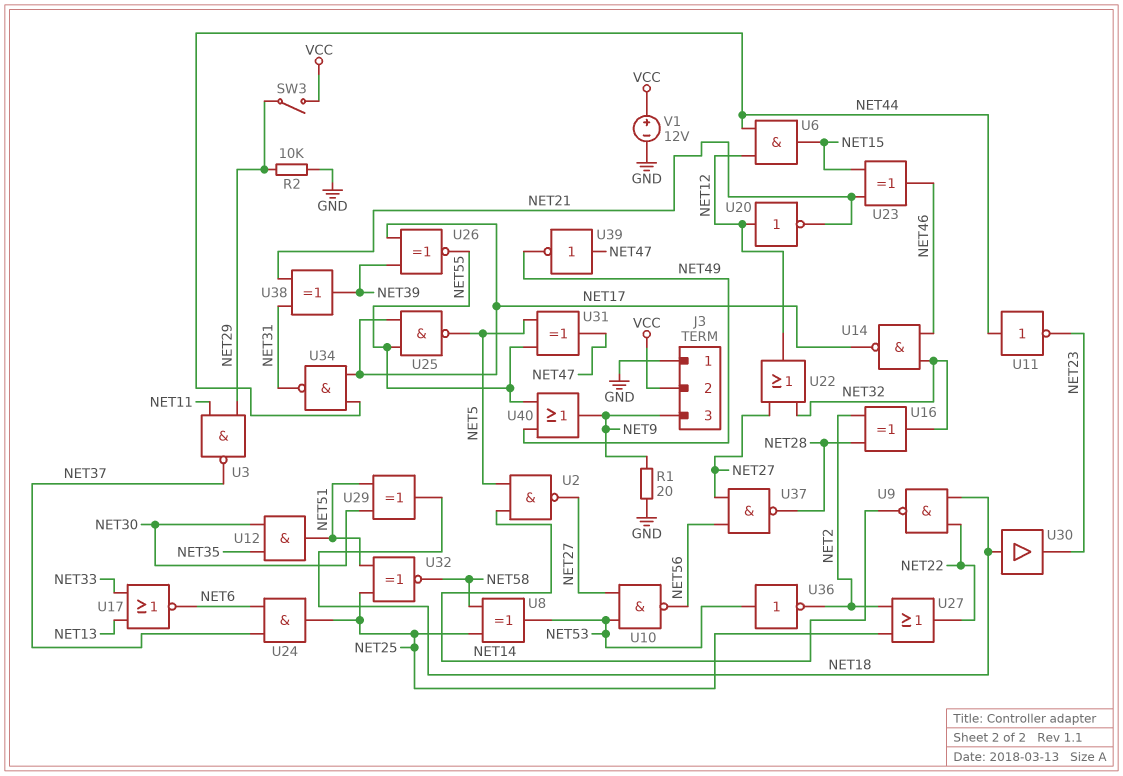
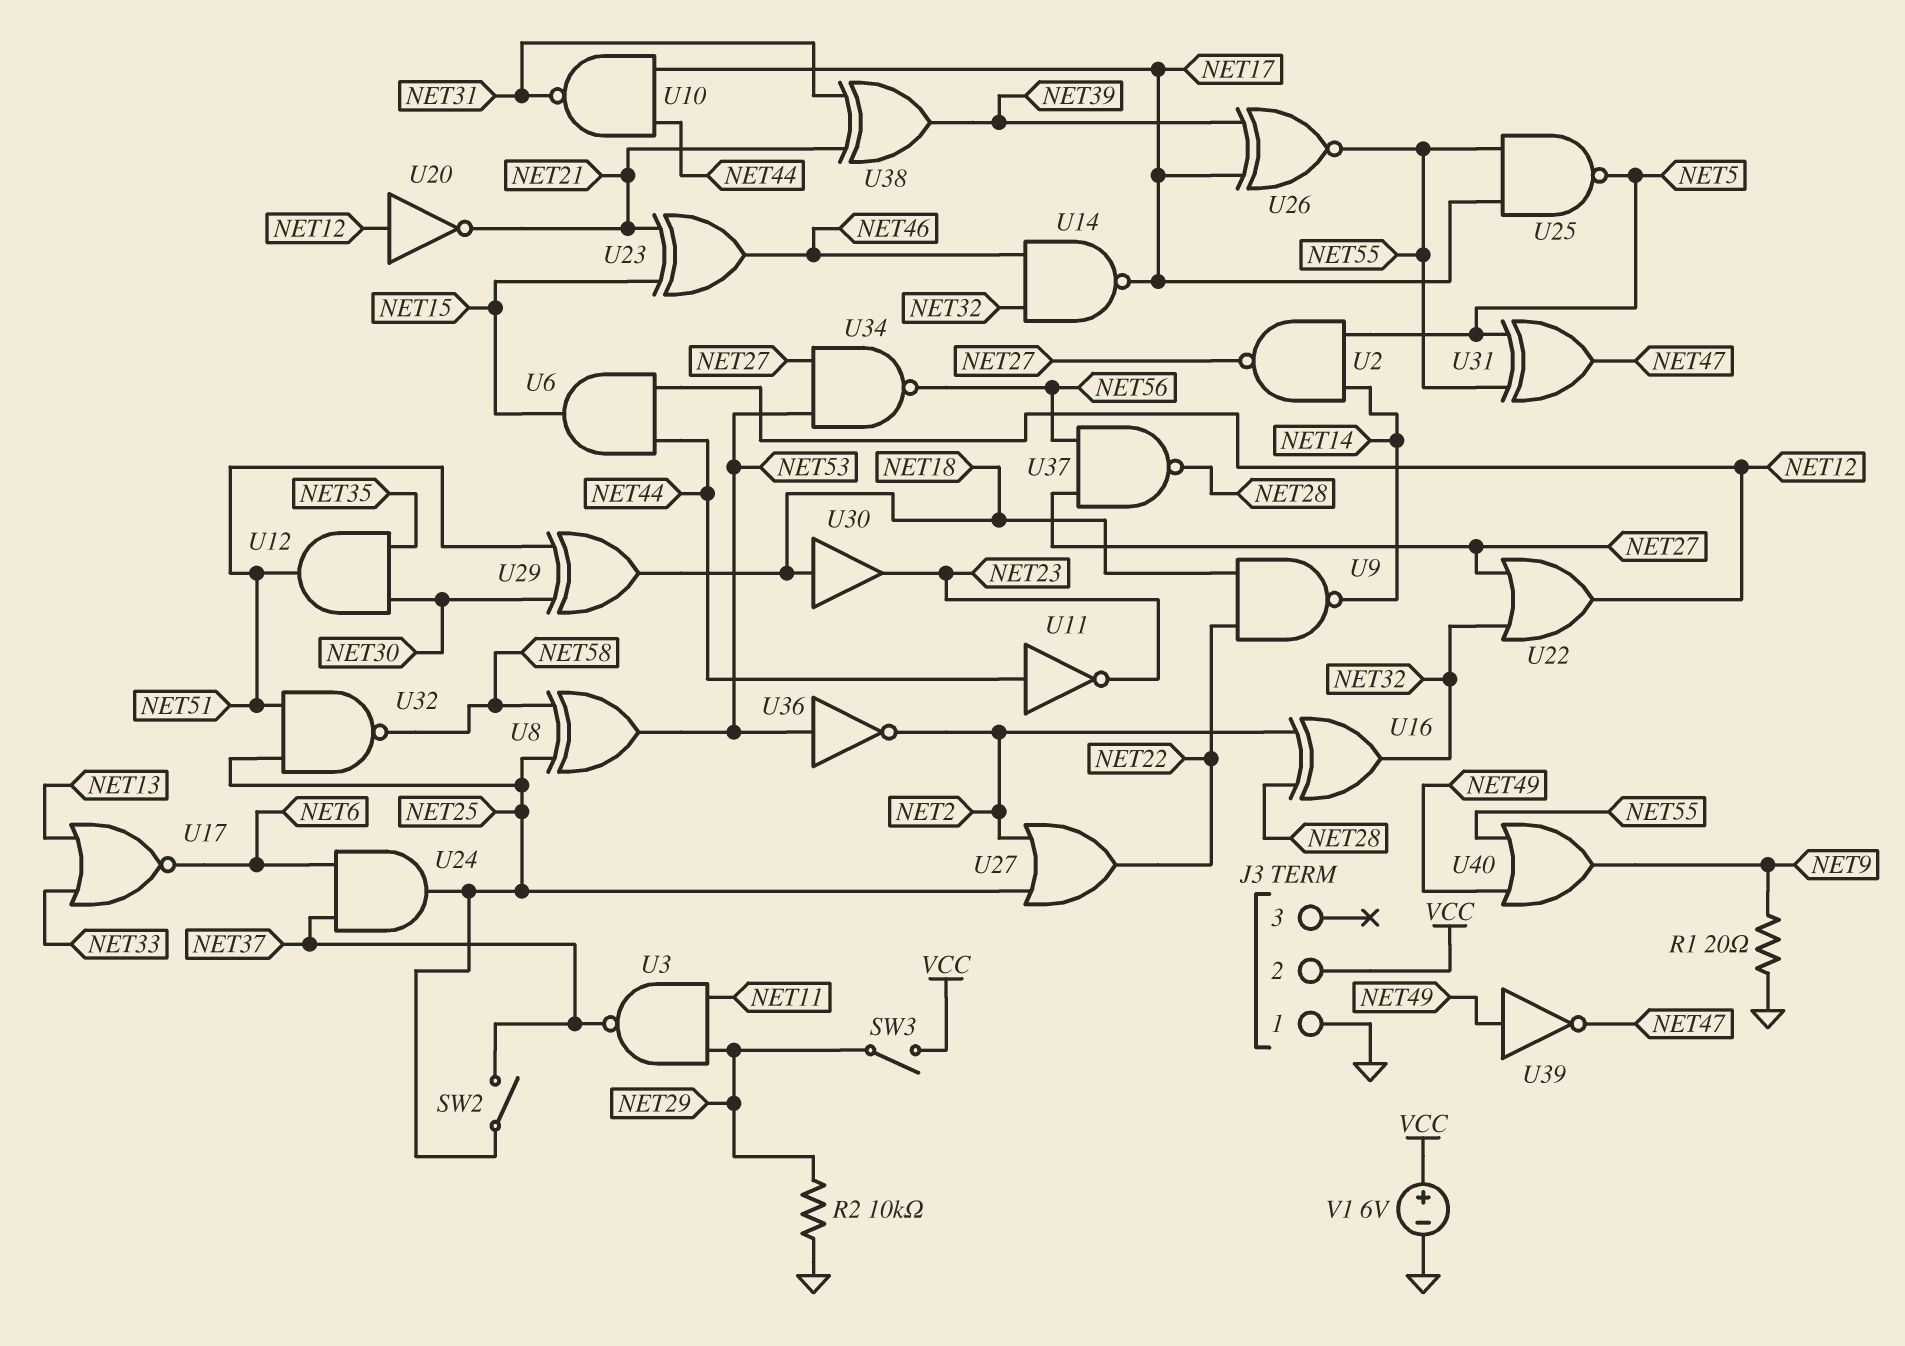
J3 pin 3: NET9 -> none
SW2: none -> switch (NET25, NET37)
U10: NAND (in NET27, in NET53, out NET56) -> NAND (in NET17, in NET44, out NET31)
U32: XNOR (in NET25, in NET51, out NET58) -> NAND (in NET25, in NET51, out NET58)
U34: NAND (in NET17, in NET44, out NET31) -> NAND (in NET27, in NET53, out NET56)
U39: NOT (in NET47, out NET49) -> NOT (in NET49, out NET47)
V1: 12V (plus VCC, minus GND) -> 6V (plus VCC, minus GND)

